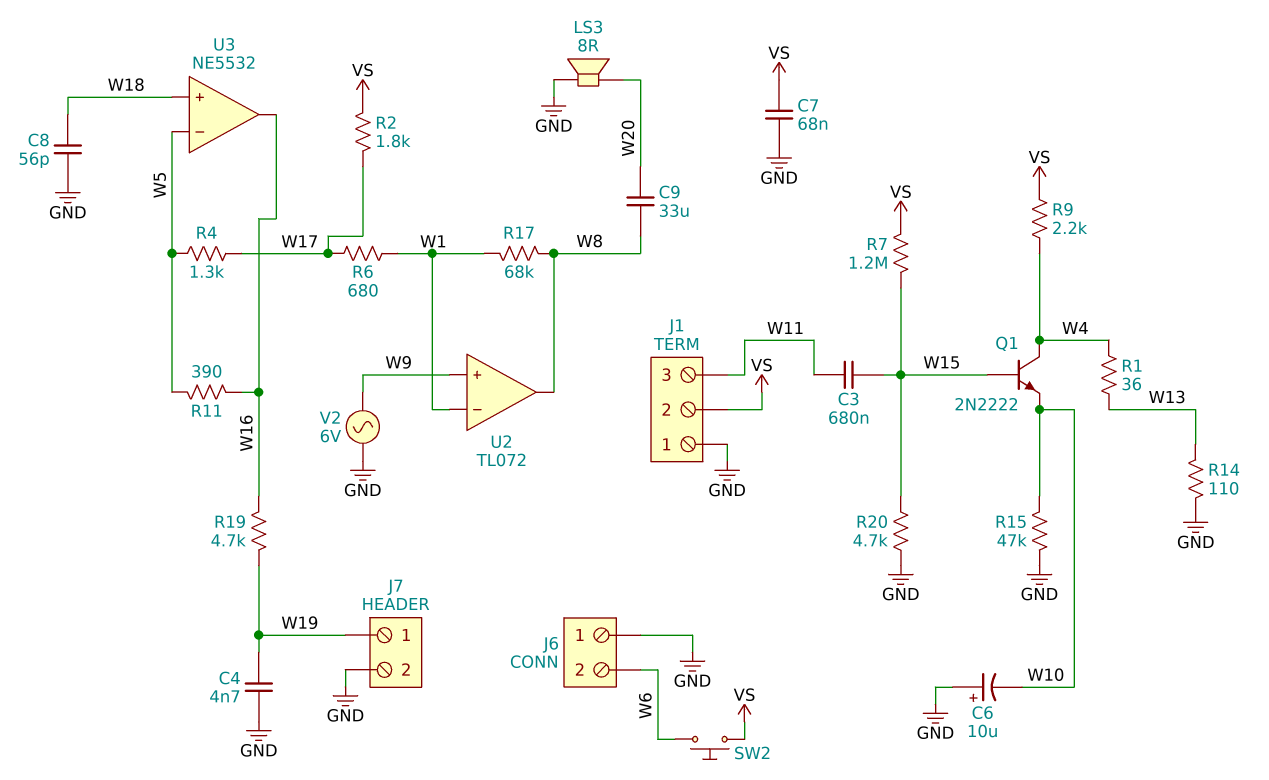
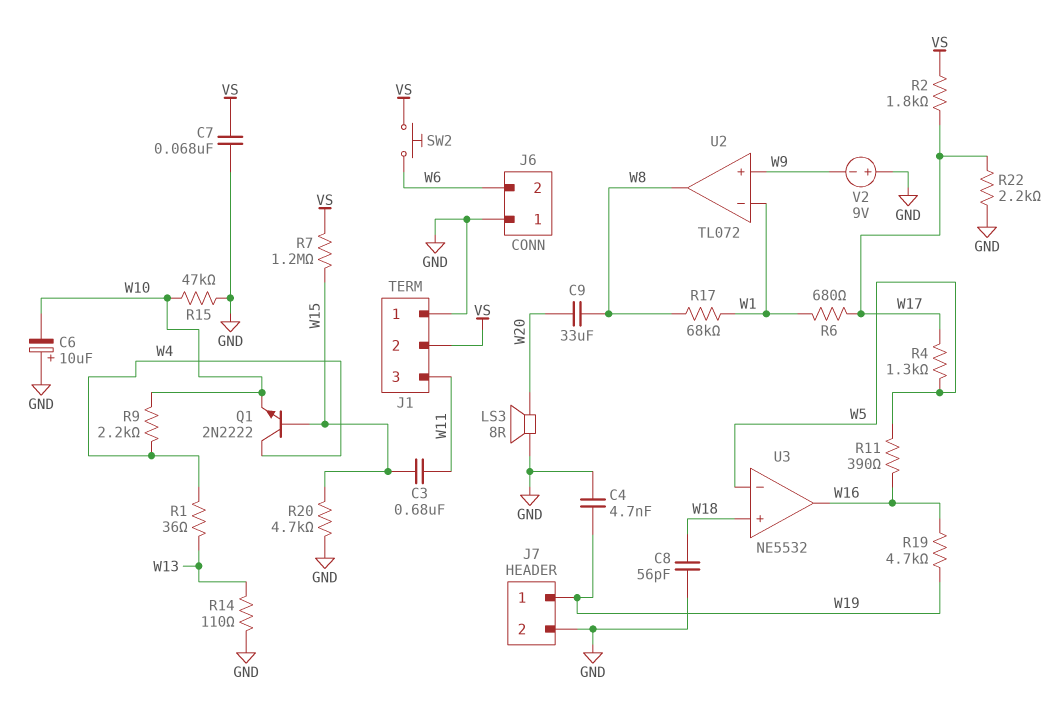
R9: 2.2k (VS, W4) -> 2.2k (W4, W10)
R22: none -> 2.2k (GND, W17)
V2: AC 6V (GND, W9) -> 9V (plus GND, minus W9)

